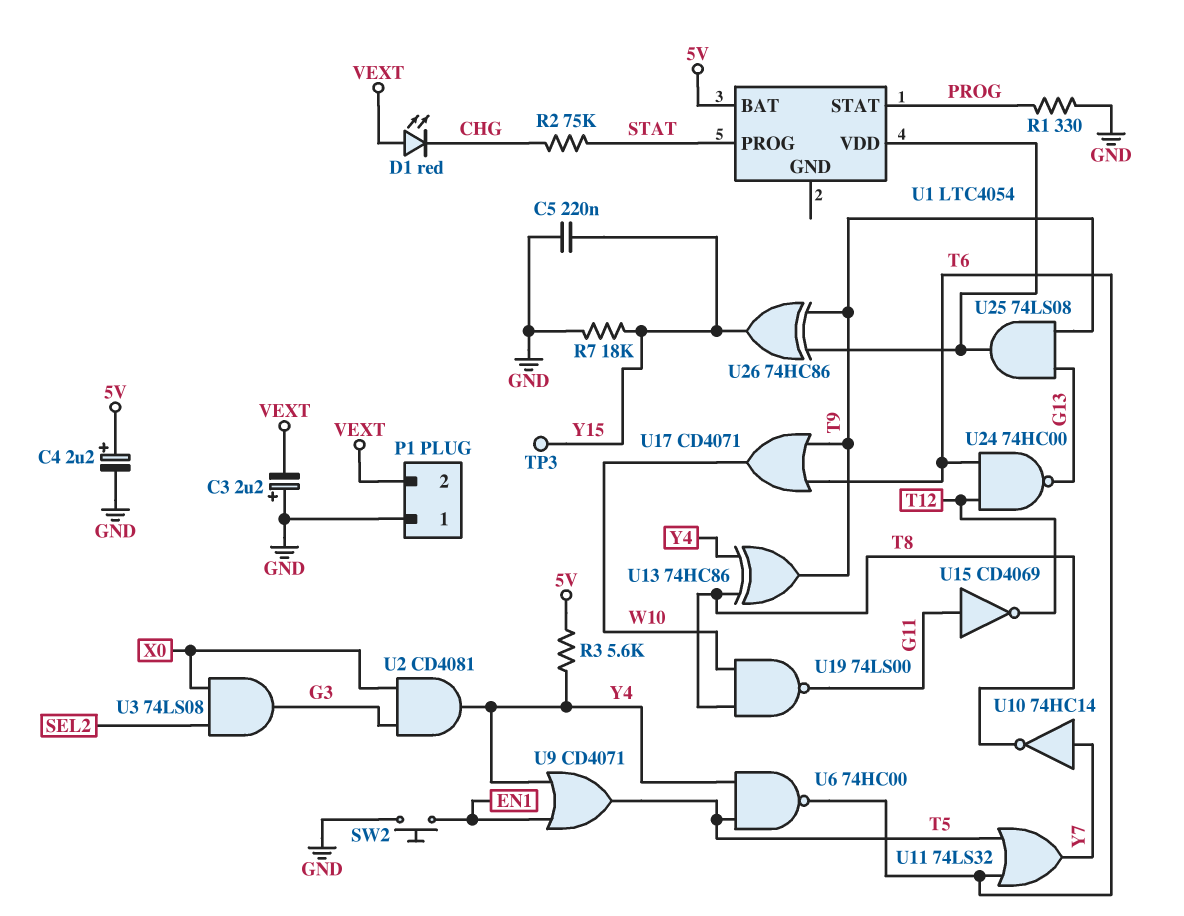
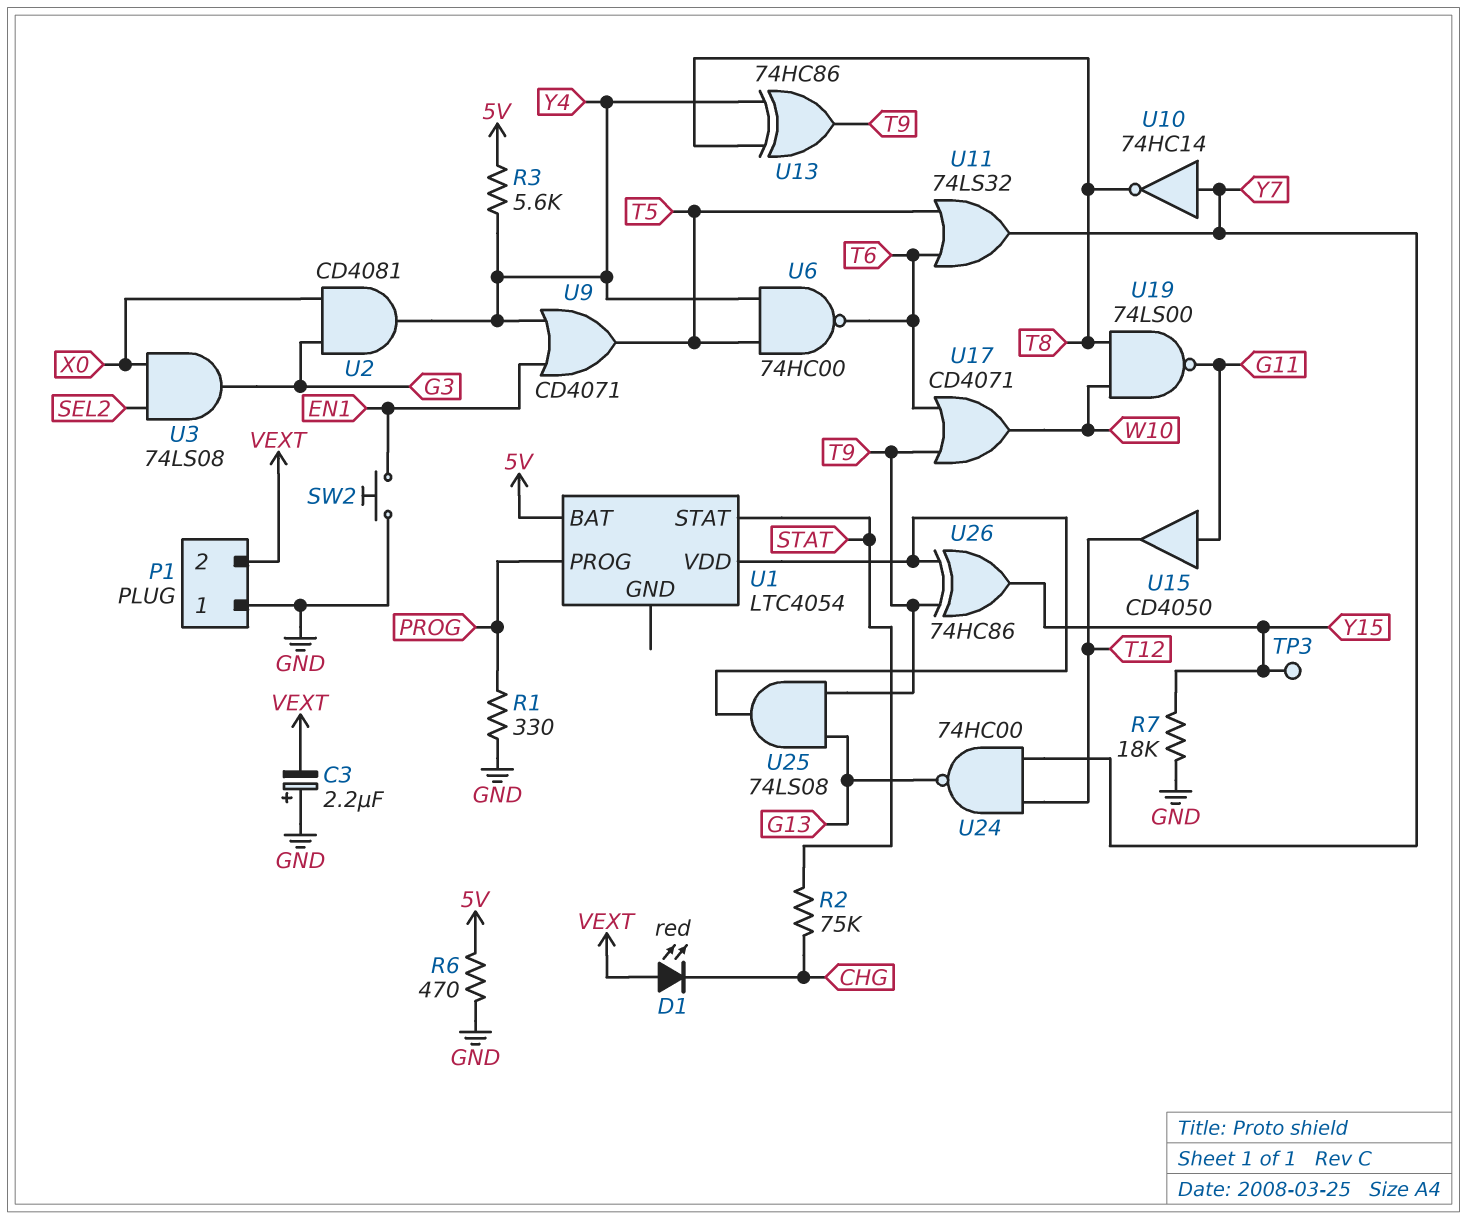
C4: 2.2uF (plus 5V, minus GND) -> none
C5: 220nF (GND, Y15) -> none
R6: none -> 470 (5V, GND)
U1 pin PROG: STAT -> PROG
U1 pin STAT: PROG -> STAT
U15: NOT CD4069 (in G11, out T12) -> buffer CD4050 (in G11, out T12)
U24: NAND 74HC00 (in T6, in T12, out G13) -> NAND 74HC00 (in T12, in Y7, out G13)

